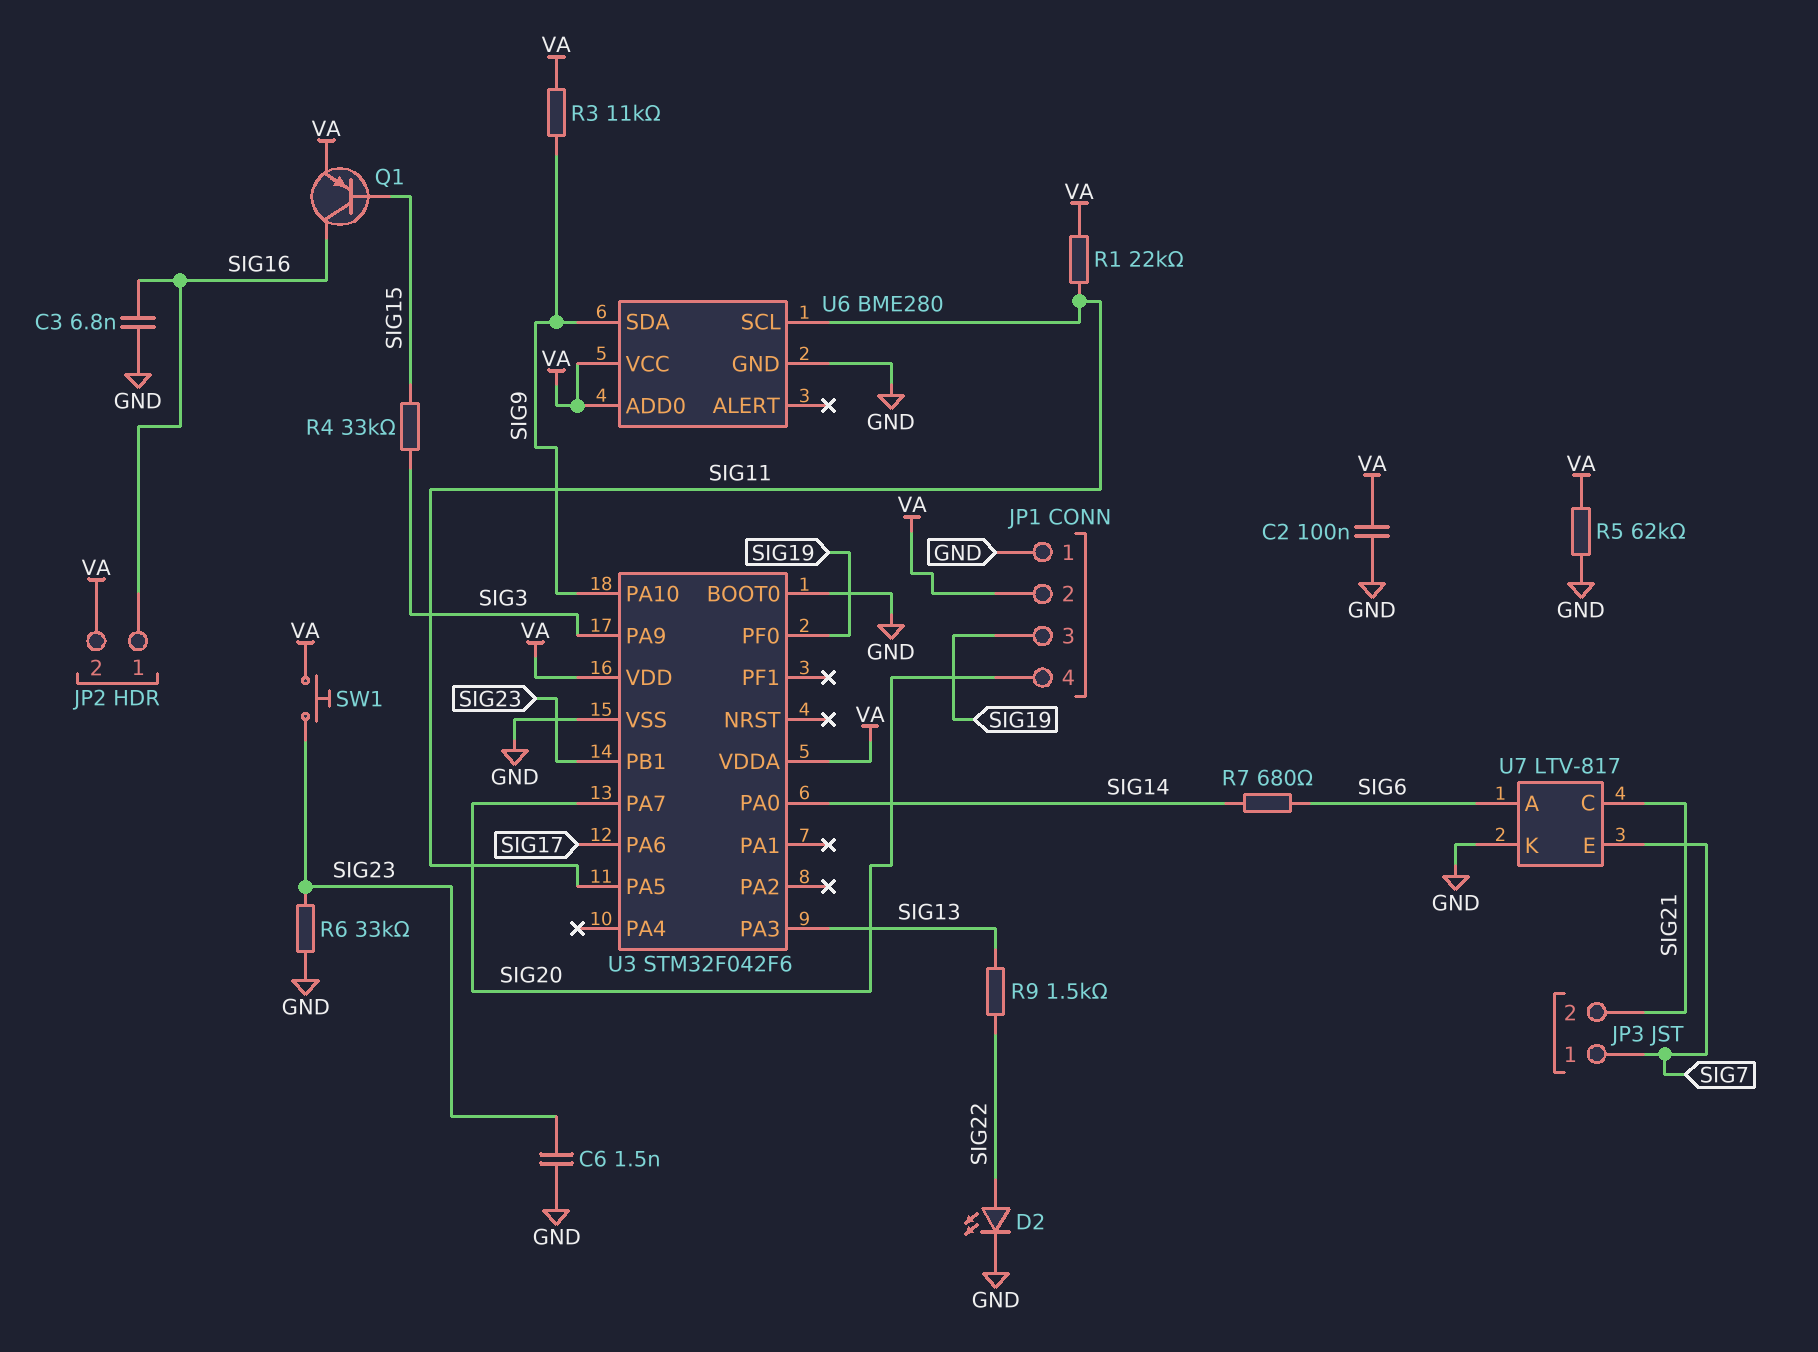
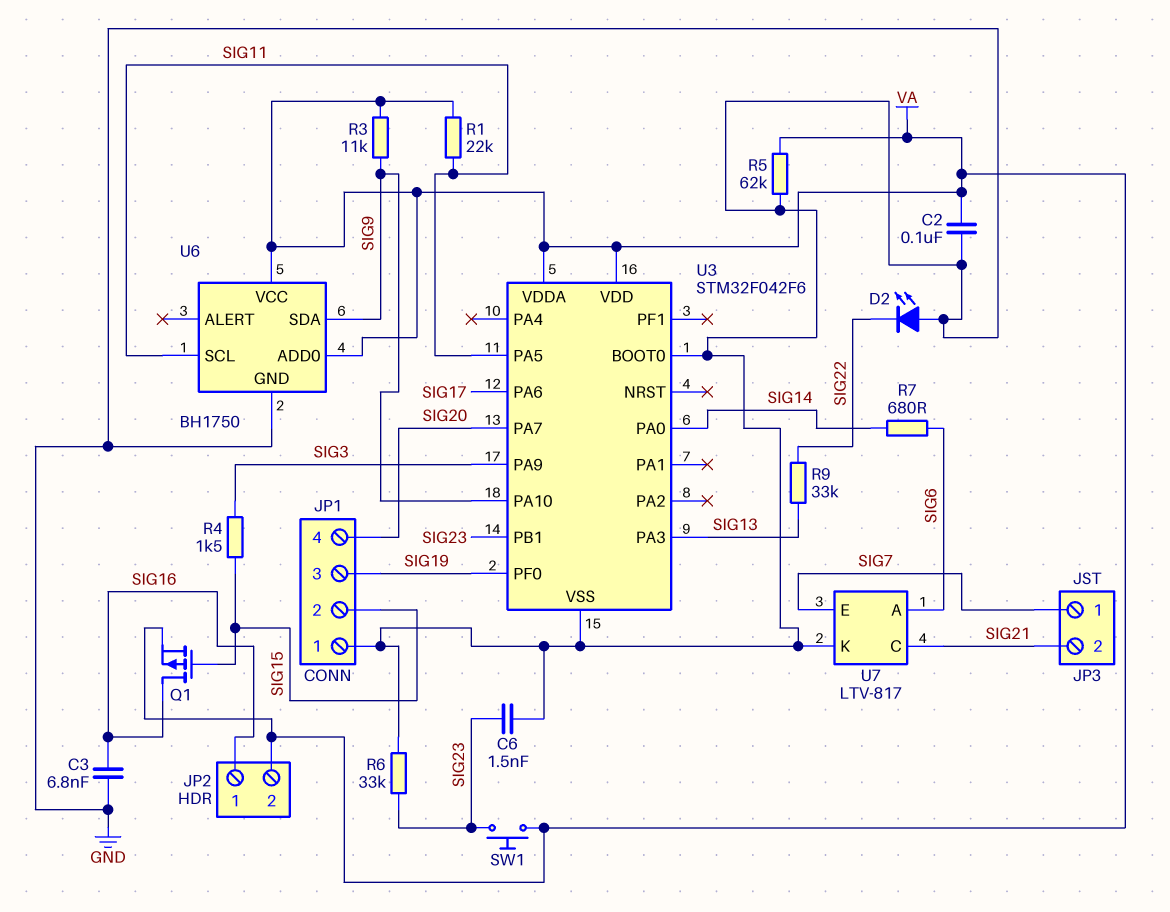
D2: LED (A SIG22, K GND) -> LED (A GND, K SIG22)
JP1 pin 2: VA -> SIG15
Q1: PNP (B SIG15, C SIG16, E VA) -> PMOS (G SIG15, D SIG16, S VA)
R4: 33k (SIG3, SIG15) -> 1.5k (SIG3, SIG15)
R9: 1.5k (SIG13, SIG22) -> 33k (SIG13, SIG22)
U6: BME280 -> BH1750

